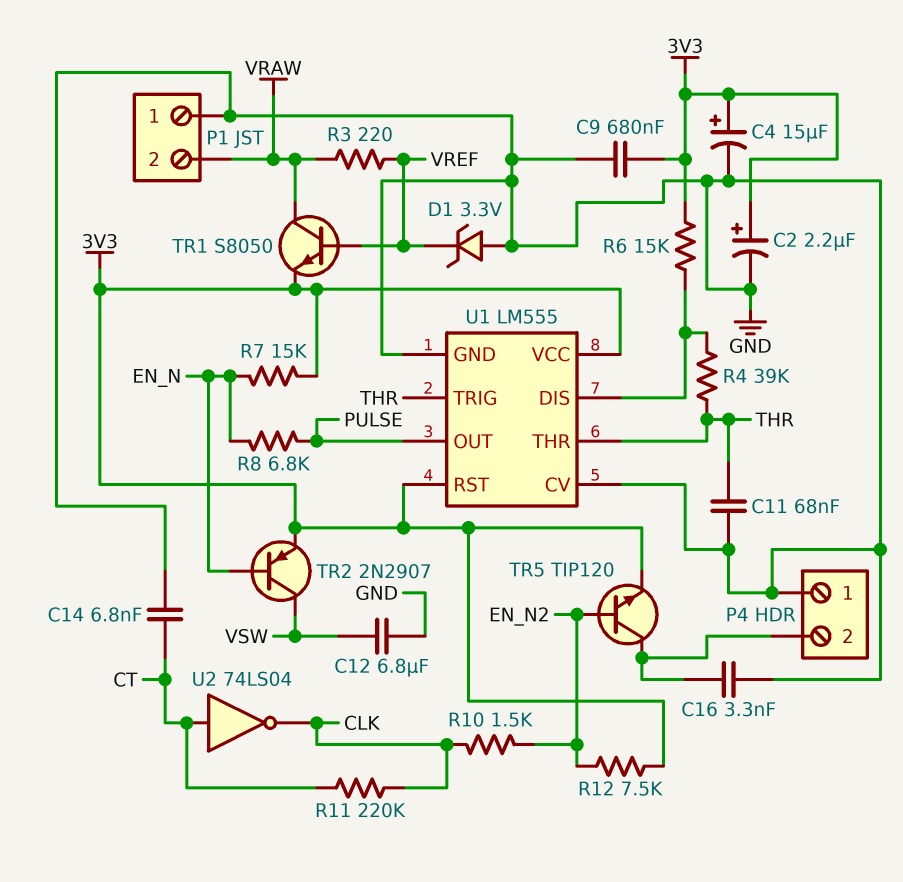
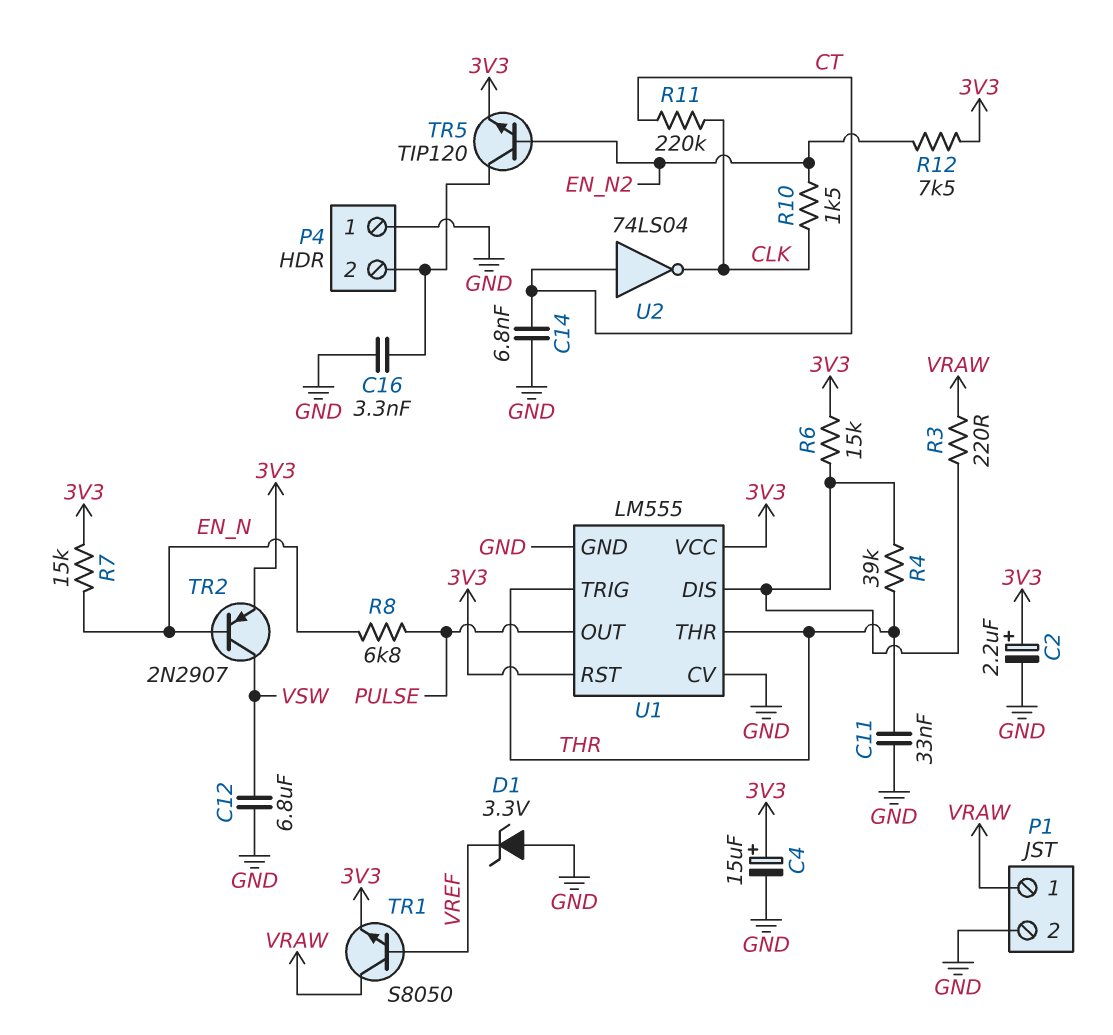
C9: 680nF (3V3, GND) -> none
C11: 68nF (GND, THR) -> 33nF (GND, THR)
P1 pin 1: GND -> VRAW
P1 pin 2: VRAW -> GND
R3: 220 (VRAW, VREF) -> 220 (U1/DIS, VRAW)

